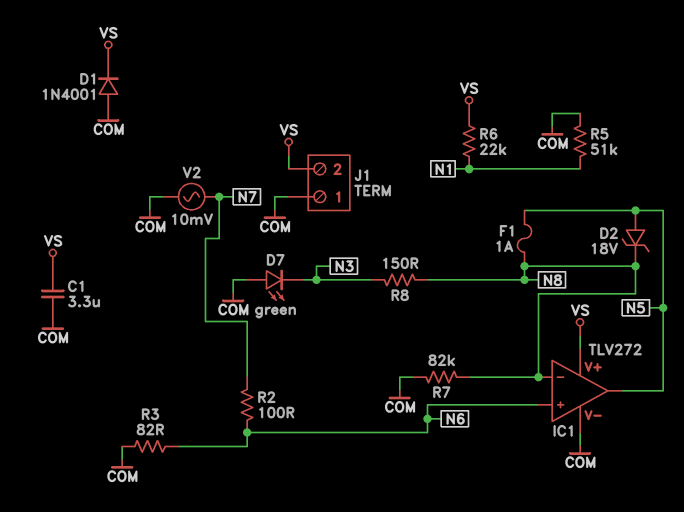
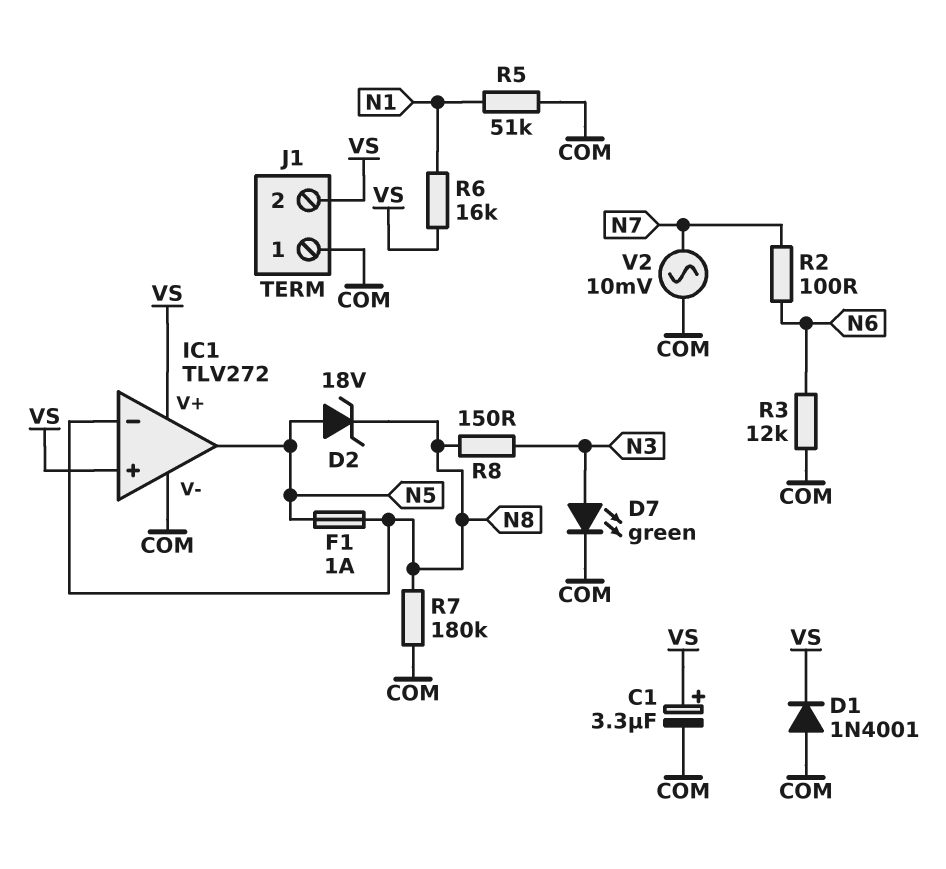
C1: 3.3uF (COM, VS) -> 3.3uF (plus VS, minus COM)
D7: LED green (A COM, K N3) -> LED green (A N3, K COM)
IC1 pin in+: N6 -> VS
R3: 82 (COM, N6) -> 12k (COM, N6)
R6: 22k (N1, VS) -> 16k (N1, VS)
R7: 82k (COM, N8) -> 180k (COM, N8)

